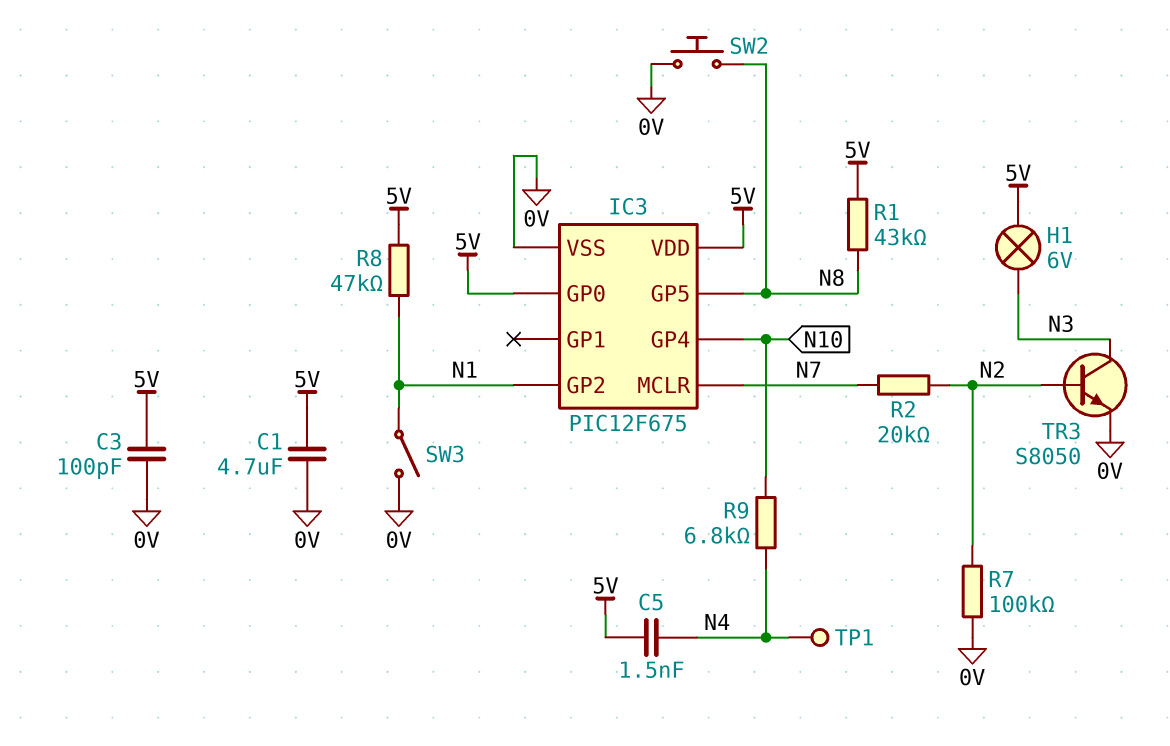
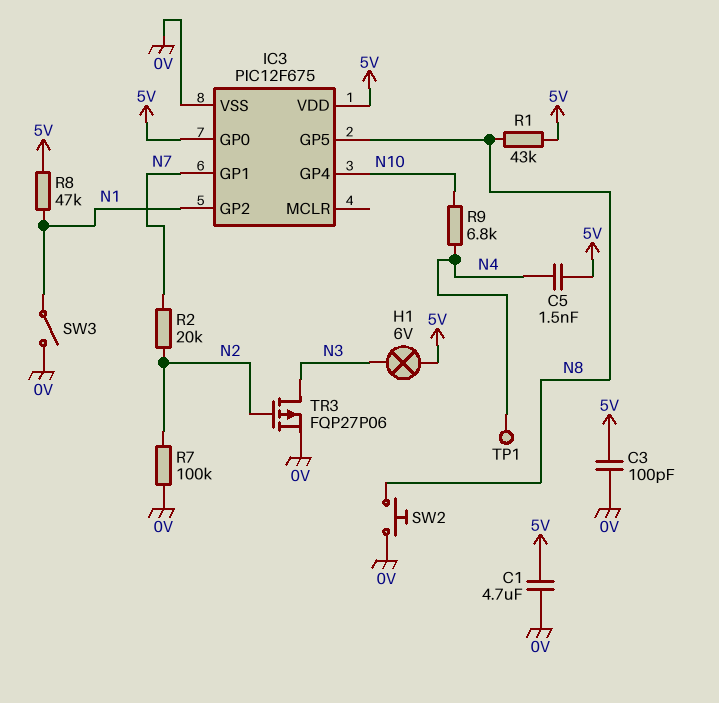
IC3 pin GP1: none -> N7
IC3 pin MCLR: N7 -> none
TR3: NPN S8050 (B N2, C N3, E 0V) -> PMOS FQP27P06 (G N2, D N3, S 0V)

